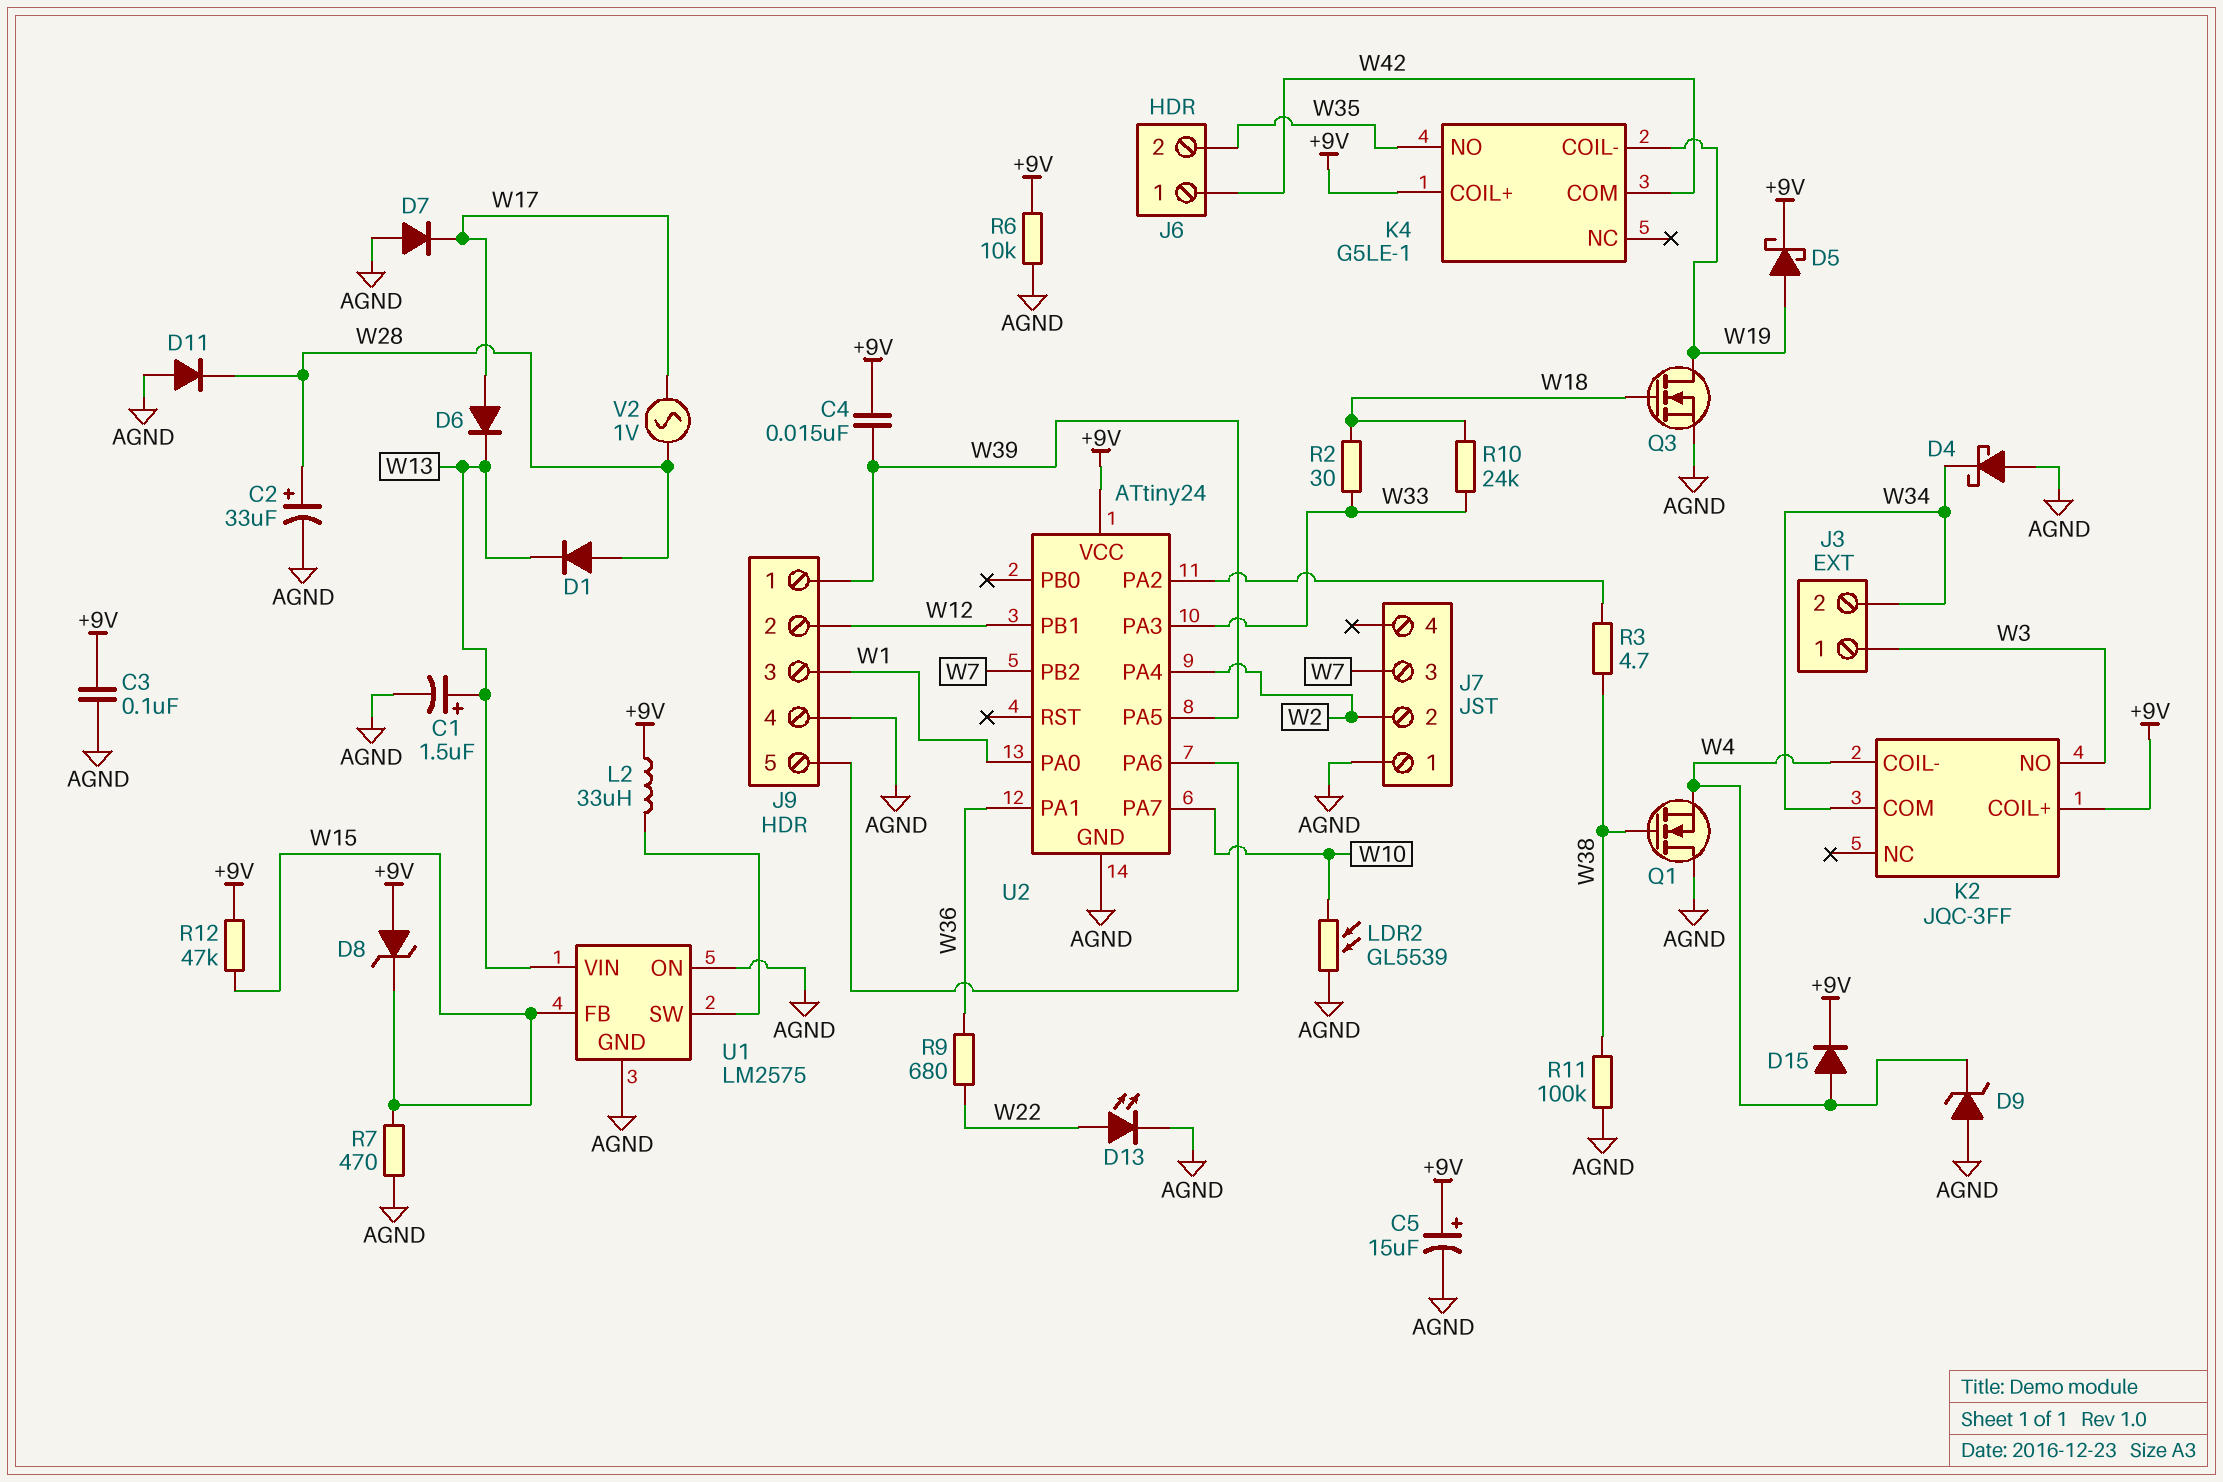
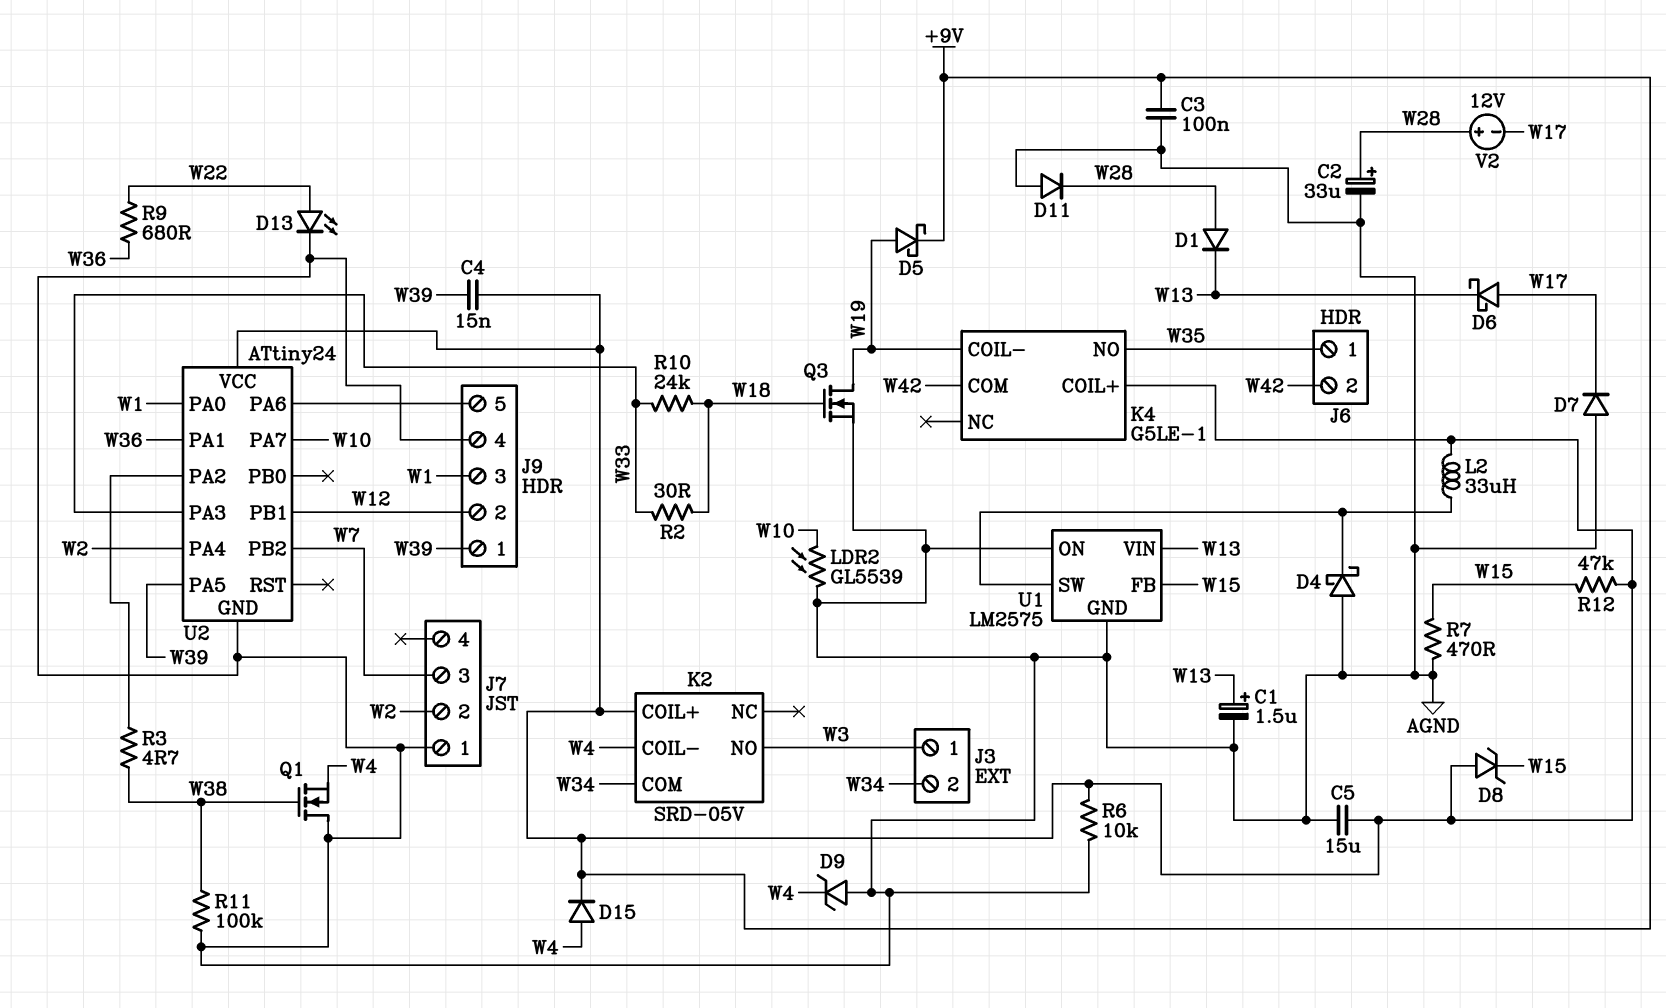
C5: 15uF (plus +9V, minus AGND) -> 15uF (+9V, AGND)
D4: schottky (A AGND, K W34) -> schottky (A AGND, K U1/SW)
D6: diode (A W17, K W13) -> schottky (A W17, K W13)
J6 pin 1: W42 -> W35
J6 pin 2: W35 -> W42
K2: JQC-3FF -> SRD-05V
V2: AC 1V (W17, W28) -> 12V (plus W28, minus W17)

